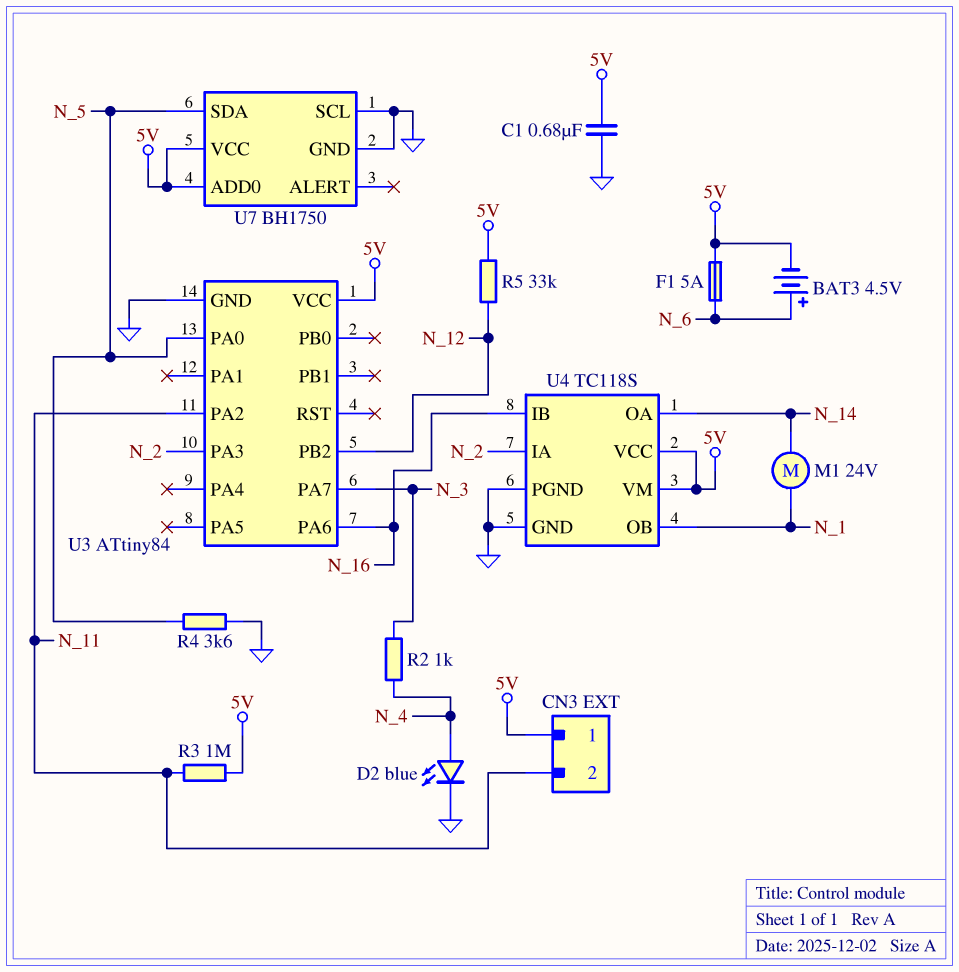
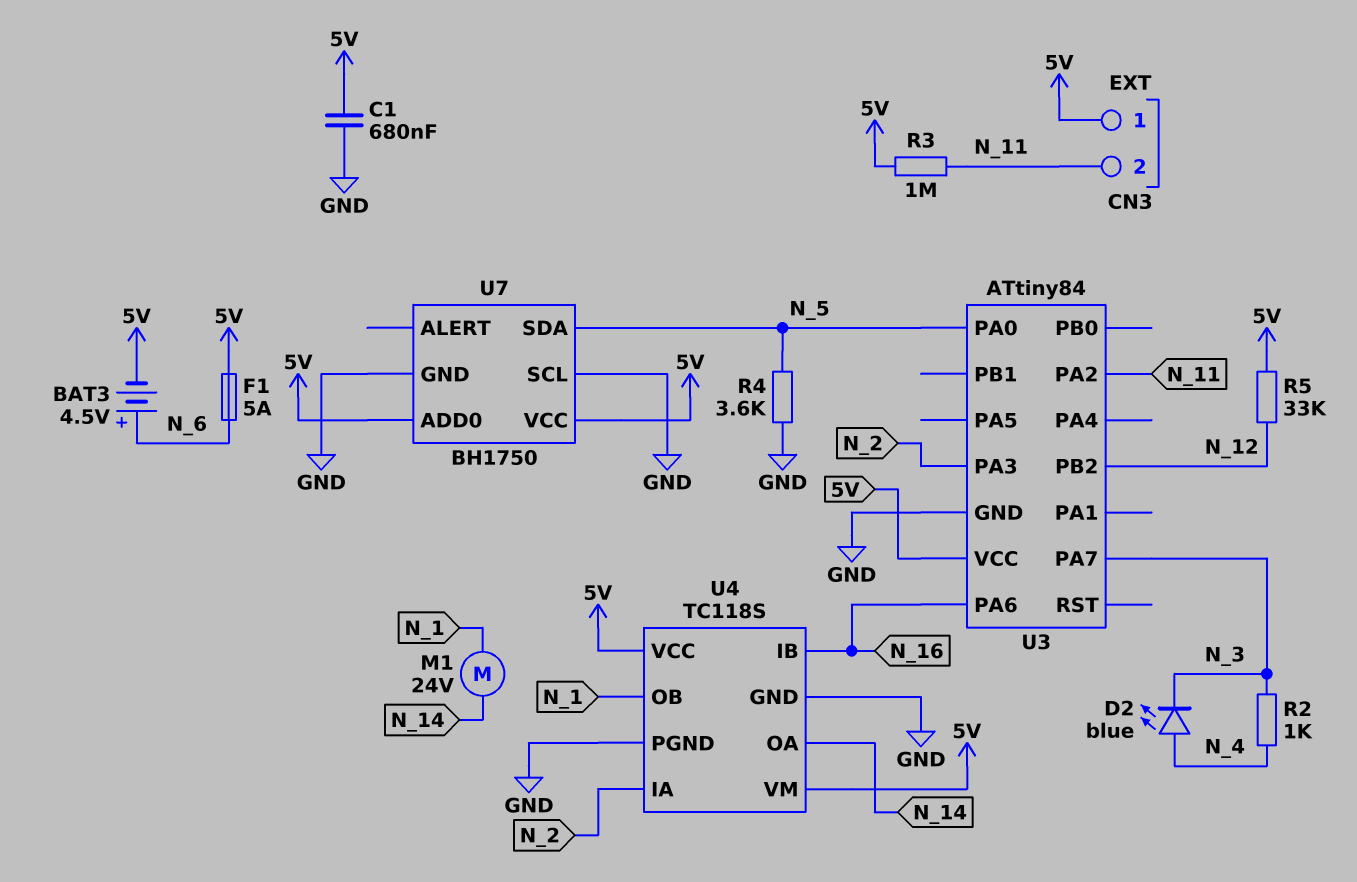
D2: LED blue (A N_4, K GND) -> LED blue (A N_4, K N_3)

